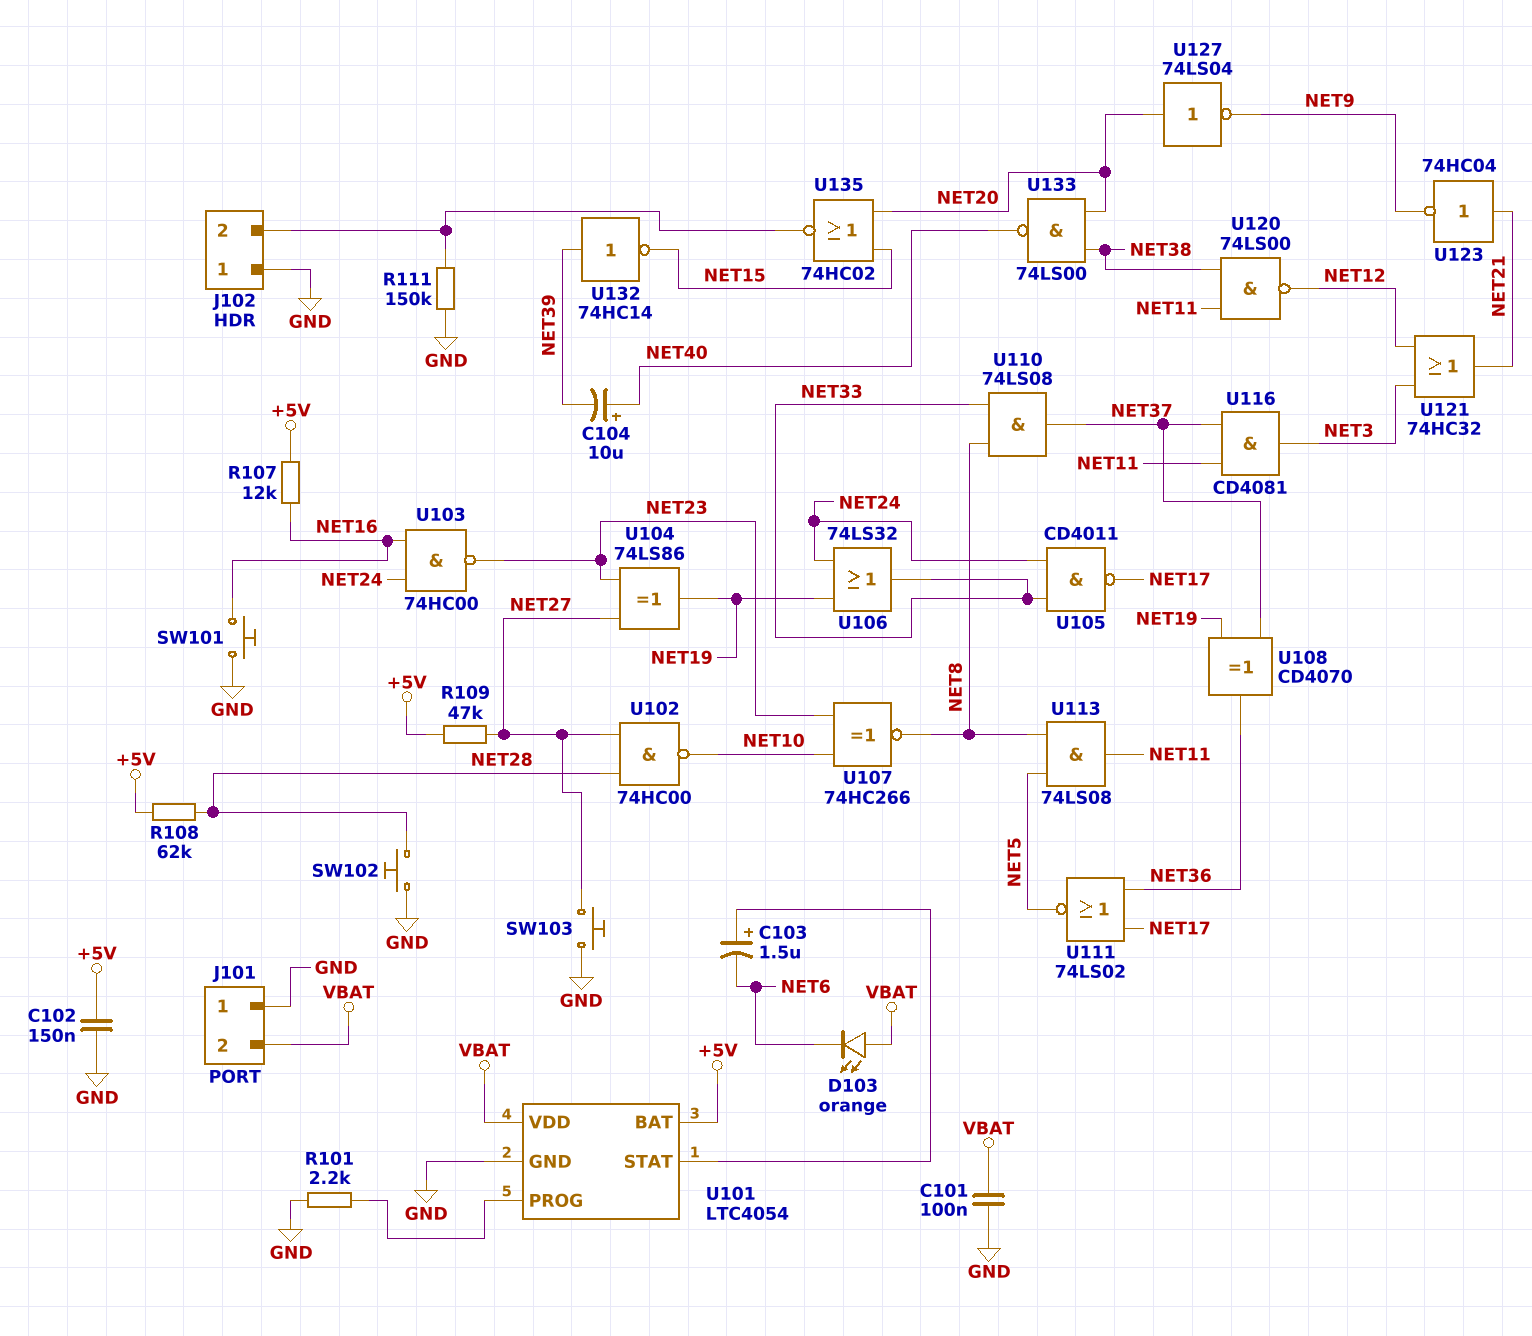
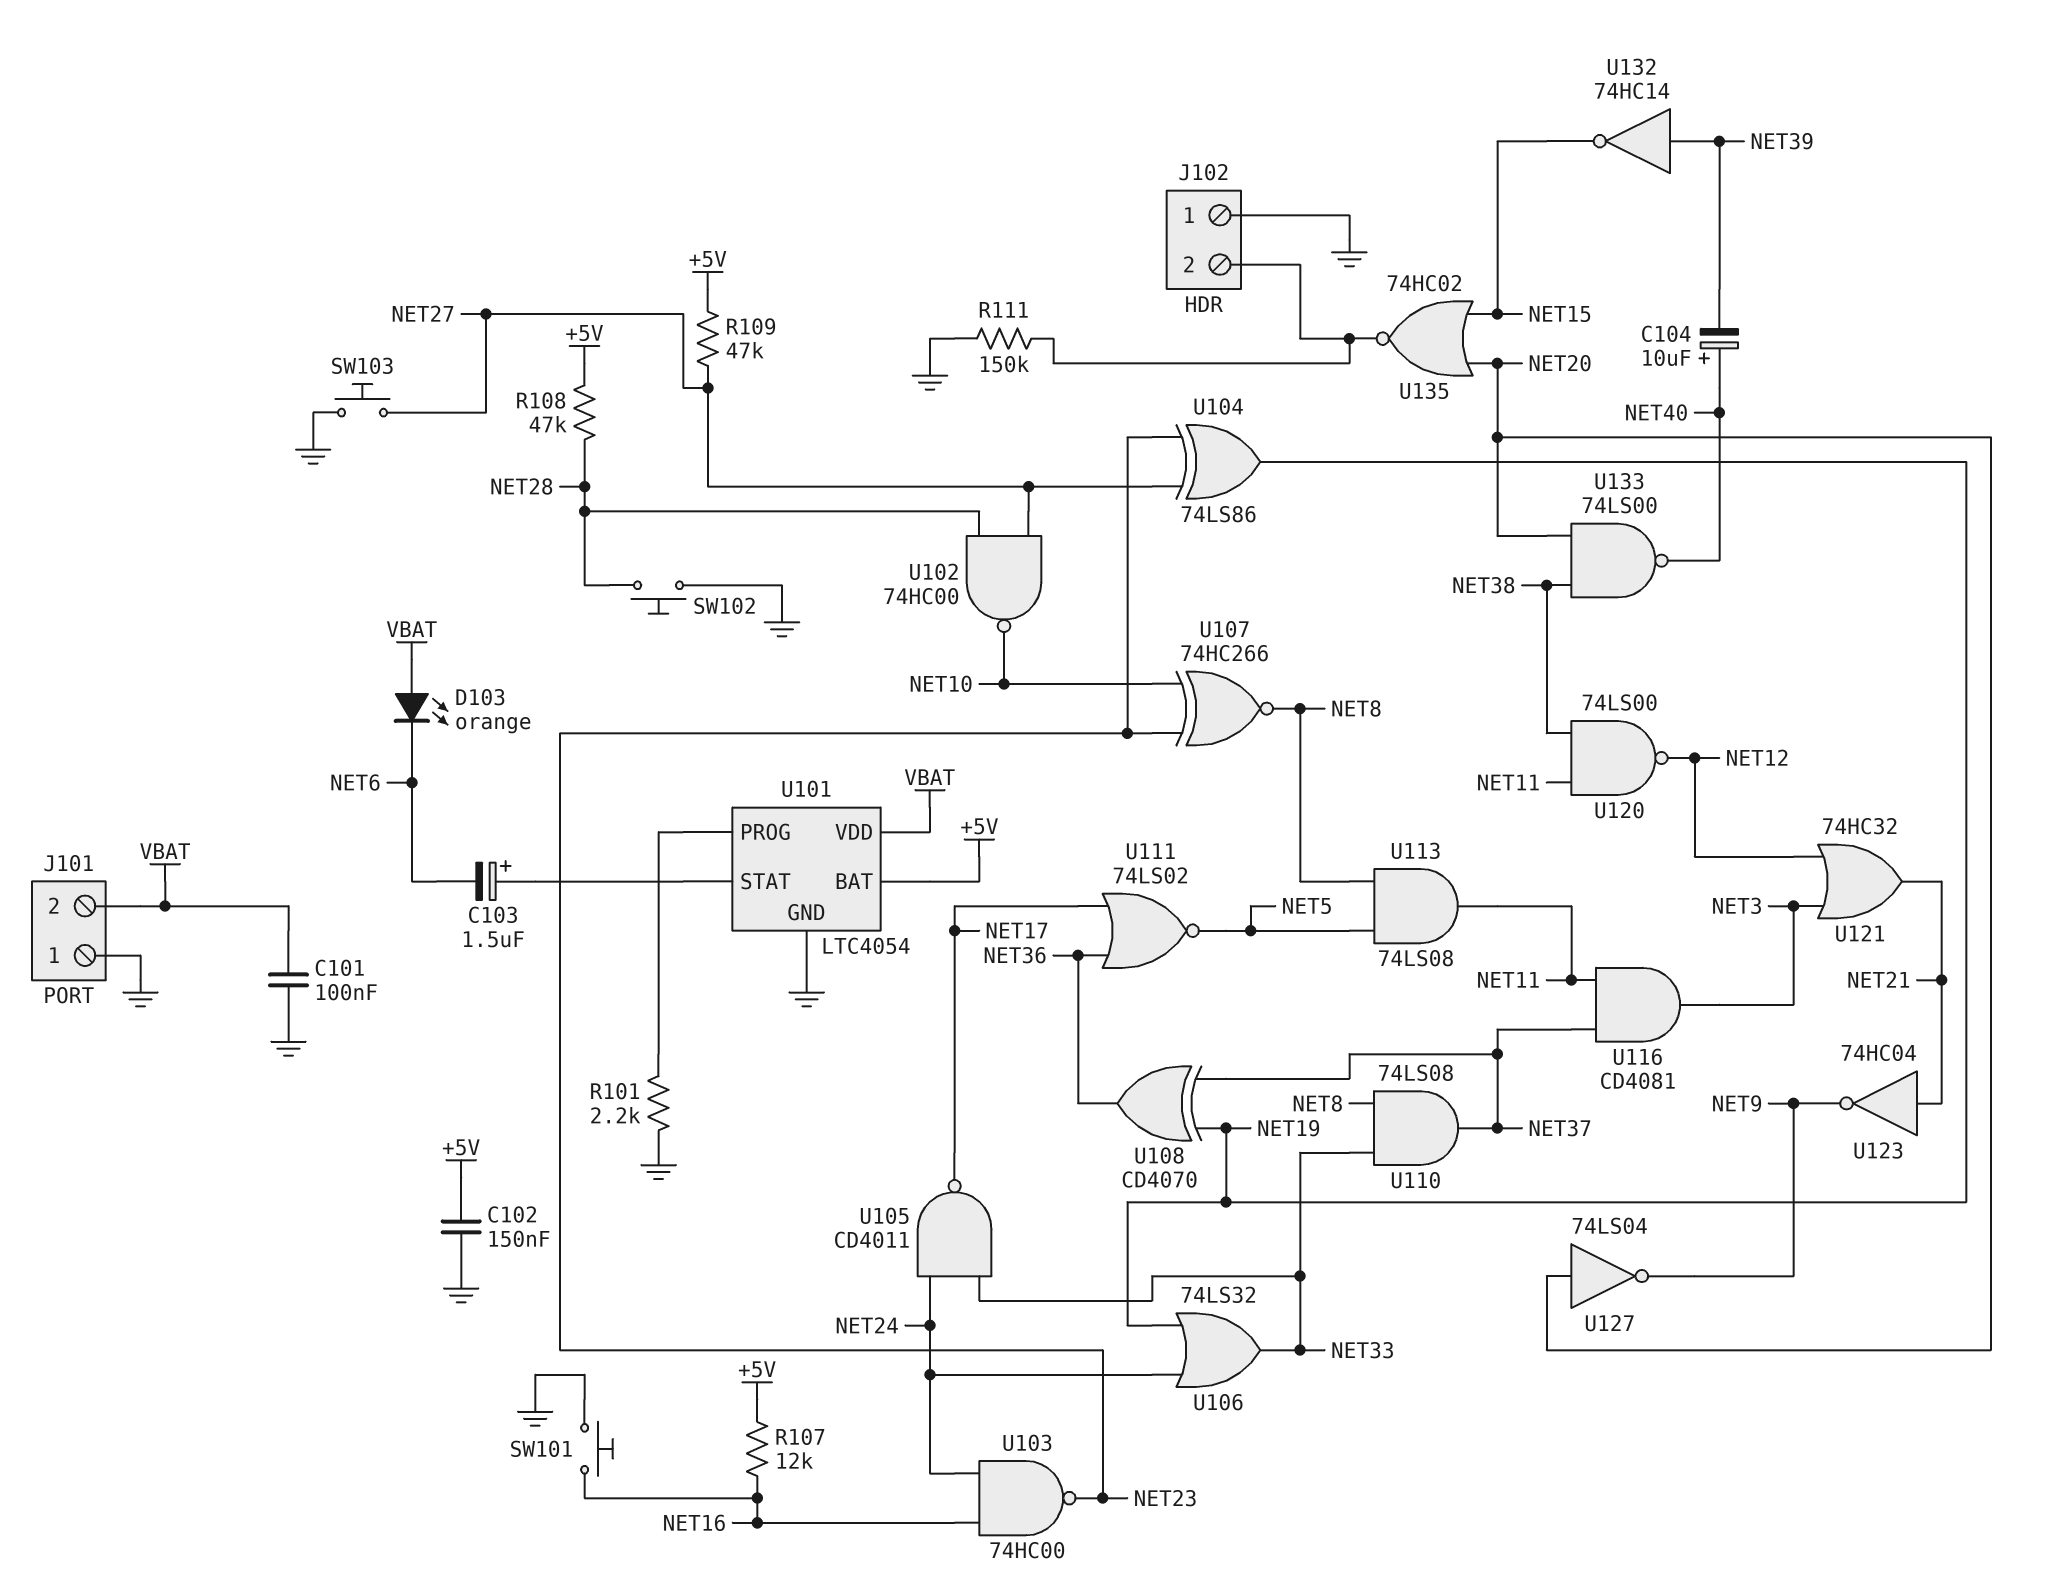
R108: 62k (+5V, NET28) -> 47k (+5V, NET28)

